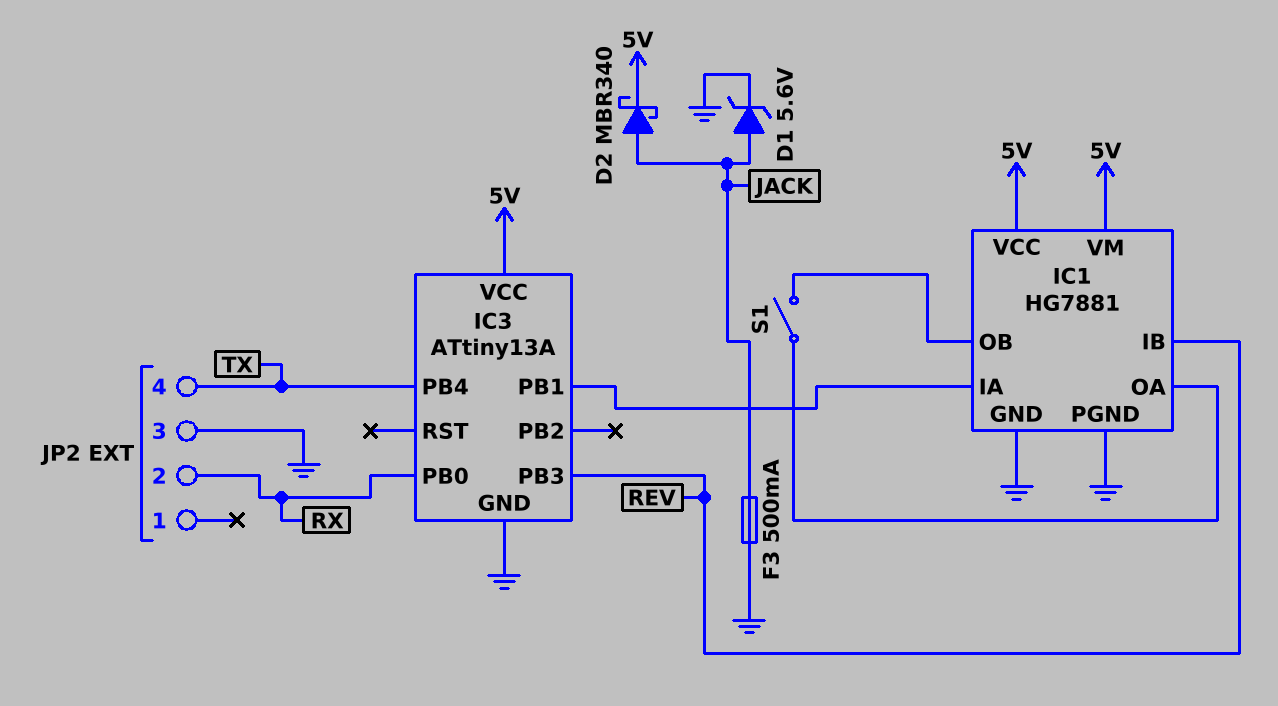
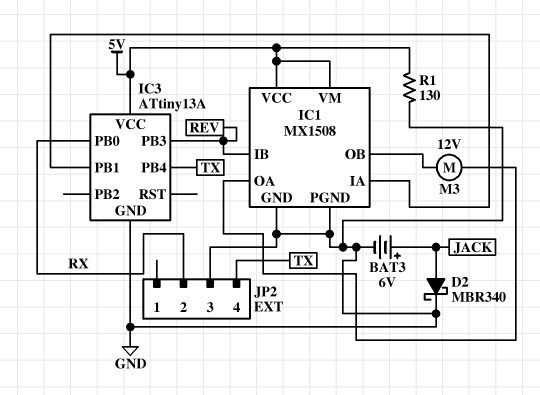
BAT3: none -> 6V (plus JACK, minus GND)
D1: zener 5.6V (A JACK, K GND) -> none
D2: schottky MBR340 (A JACK, K 5V) -> schottky MBR340 (A JACK, K GND)
F3: 500mA (GND, JACK) -> none
IC1: HG7881 -> MX1508
M3: none -> motor 12V (IC1/OA, IC1/OB)
R1: none -> 130 (5V, GND)
S1: switch (IC1/OA, IC1/OB) -> none

